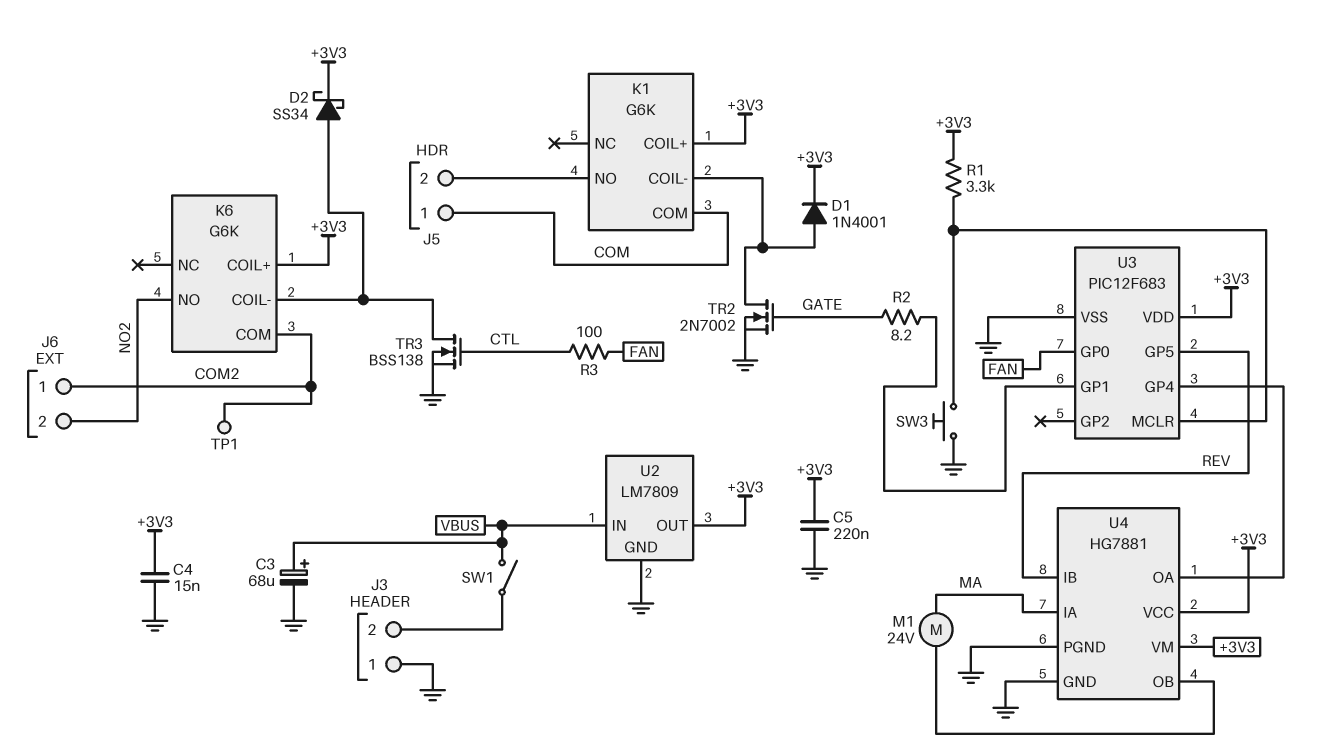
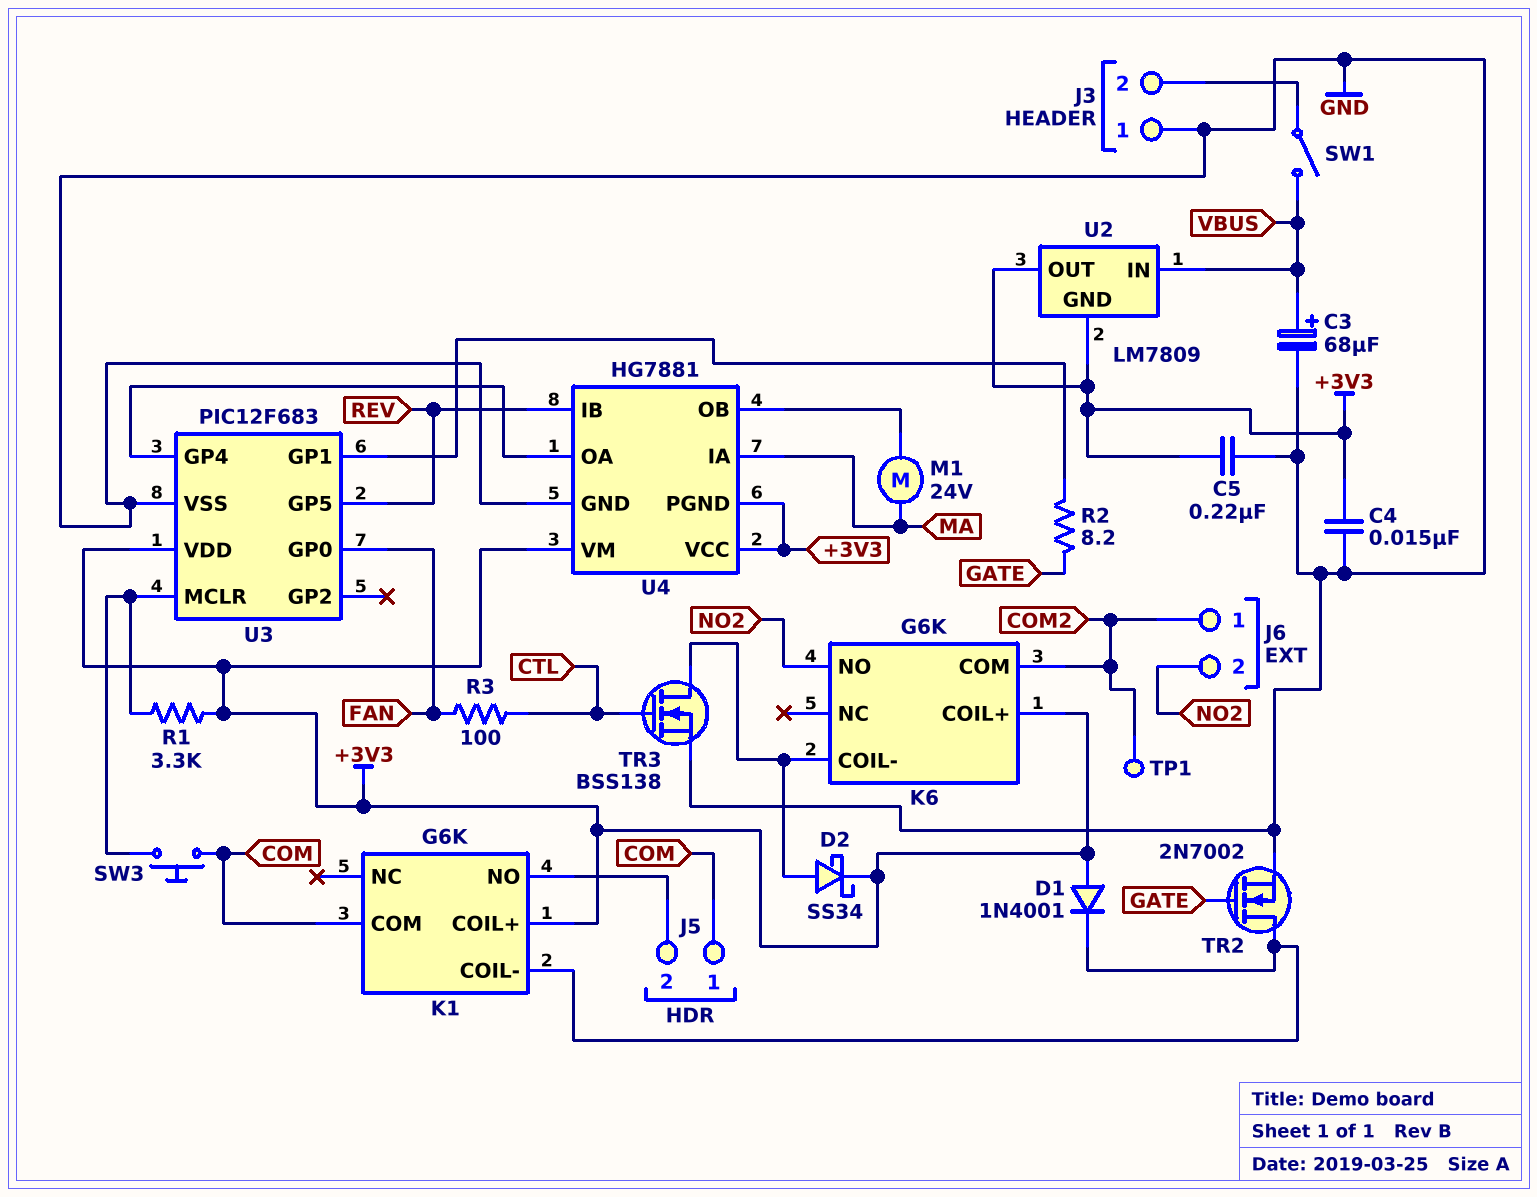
D1: diode 1N4001 (A K1/COIL-, K +3V3) -> diode 1N4001 (A +3V3, K K1/COIL-)
SW3: button (GND, U3/MCLR) -> button (COM, U3/MCLR)
U2 pin GND: GND -> +3V3
U4 pin PGND: GND -> +3V3

